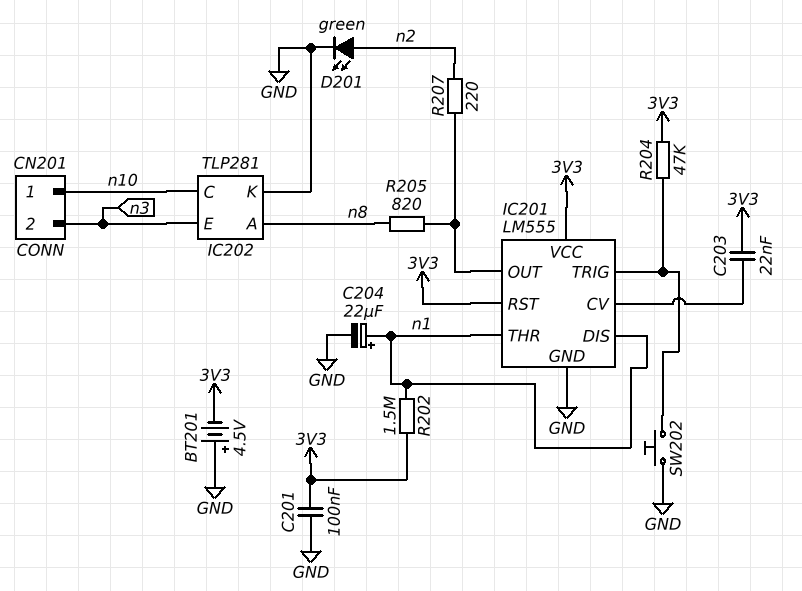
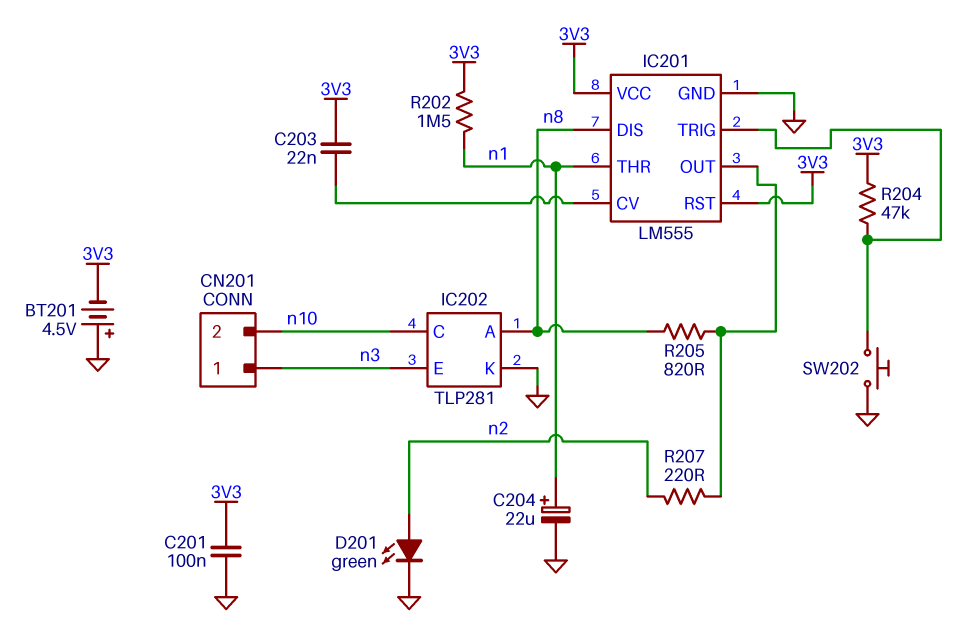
CN201 pin 1: n10 -> n3
CN201 pin 2: n3 -> n10
IC201 pin DIS: n1 -> n8

